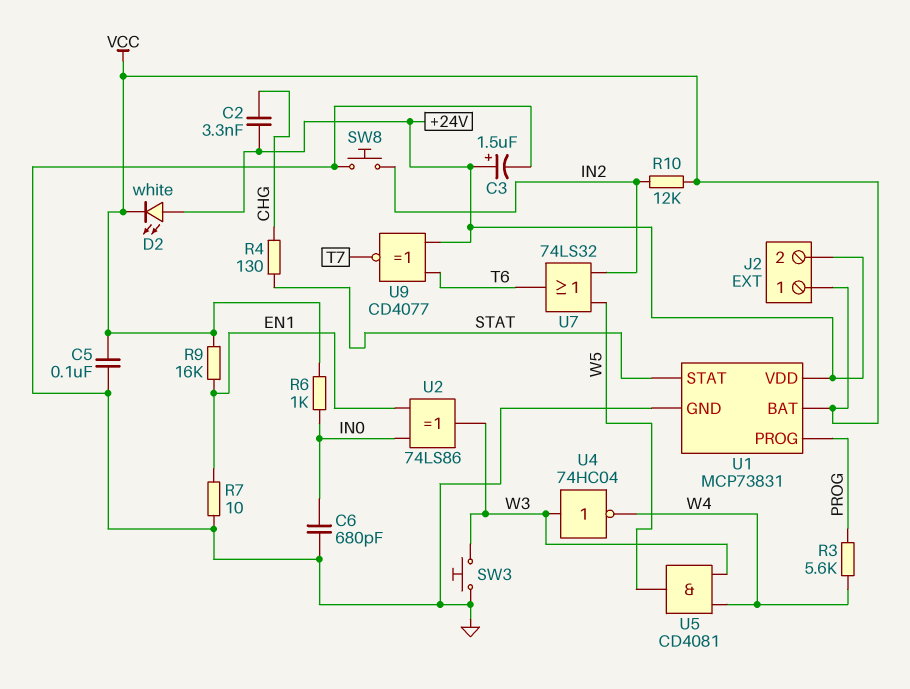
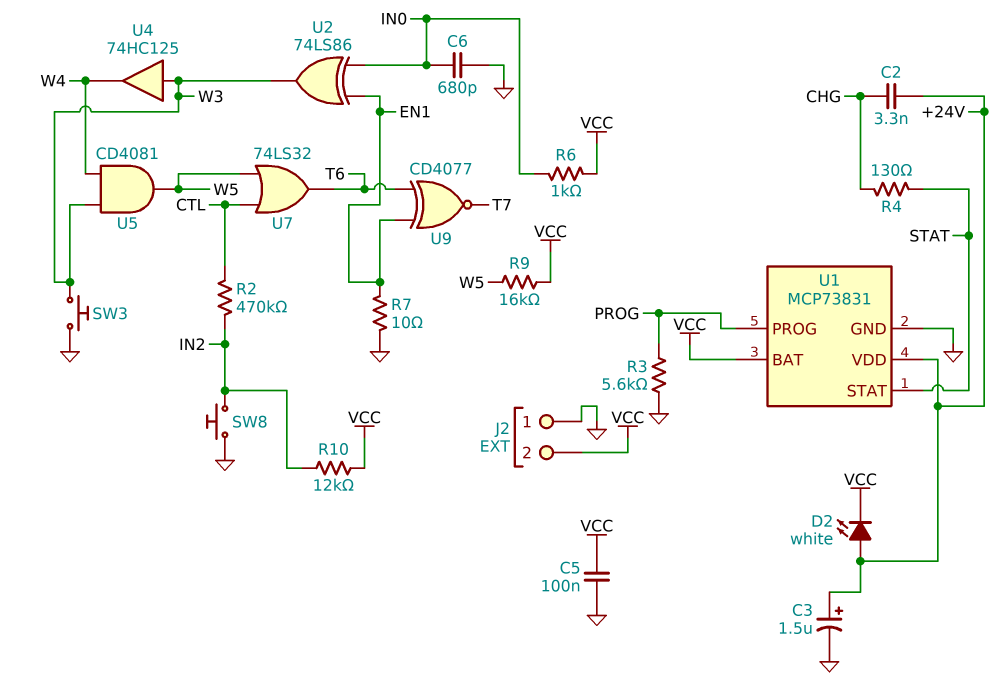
J2 pin 1: VCC -> GND
J2 pin 2: +24V -> VCC
R2: none -> 470k (CTL, IN2)
R3: 5.6k (PROG, W4) -> 5.6k (GND, PROG)
R9: 16k (EN1, VCC) -> 16k (VCC, W5)
U4: NOT 74HC04 (in W3, out W4) -> buffer 74HC125 (in W3, out W4)
U7: OR 74LS32 (in IN2, in W5, out T6) -> OR 74LS32 (in CTL, in W5, out T6)
U9: XNOR CD4077 (in +24V, in T6, out T7) -> XNOR CD4077 (in EN1, in T6, out T7)

